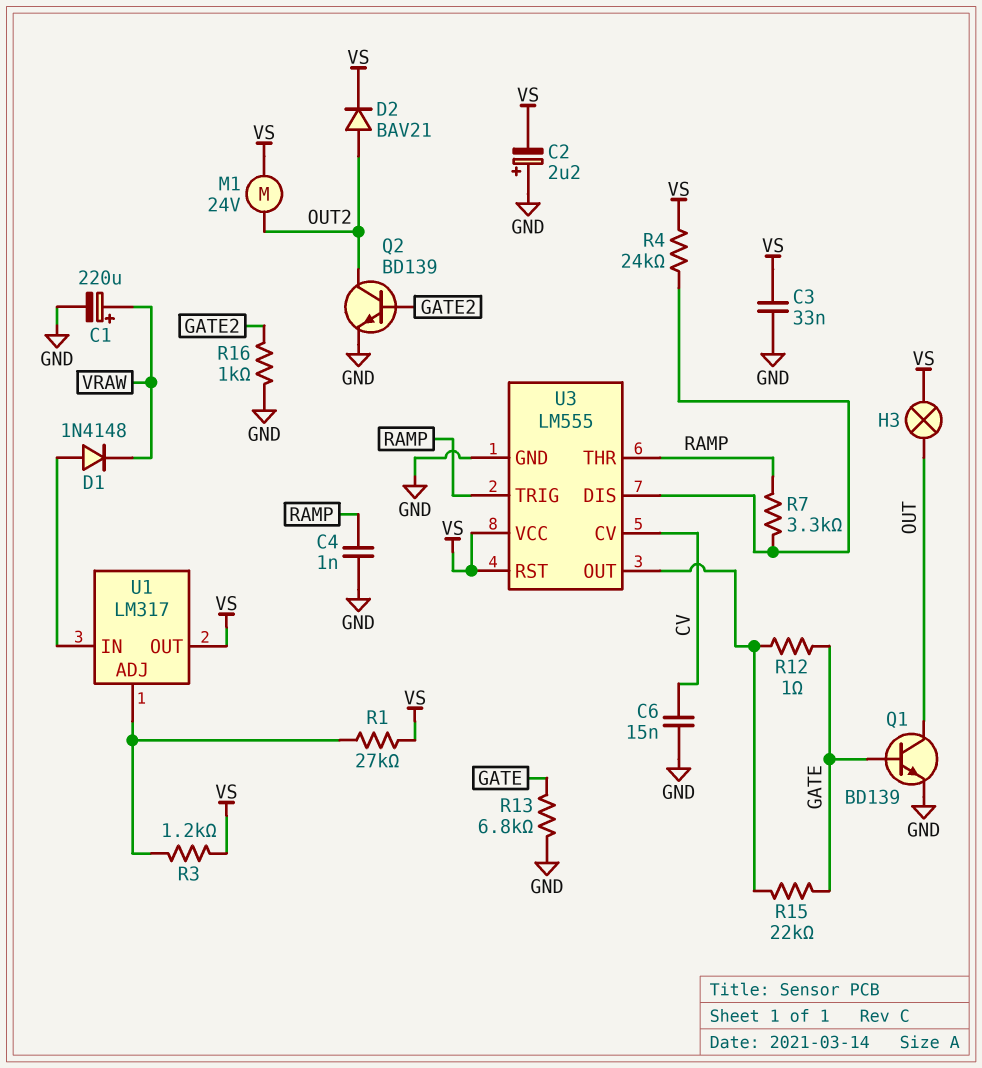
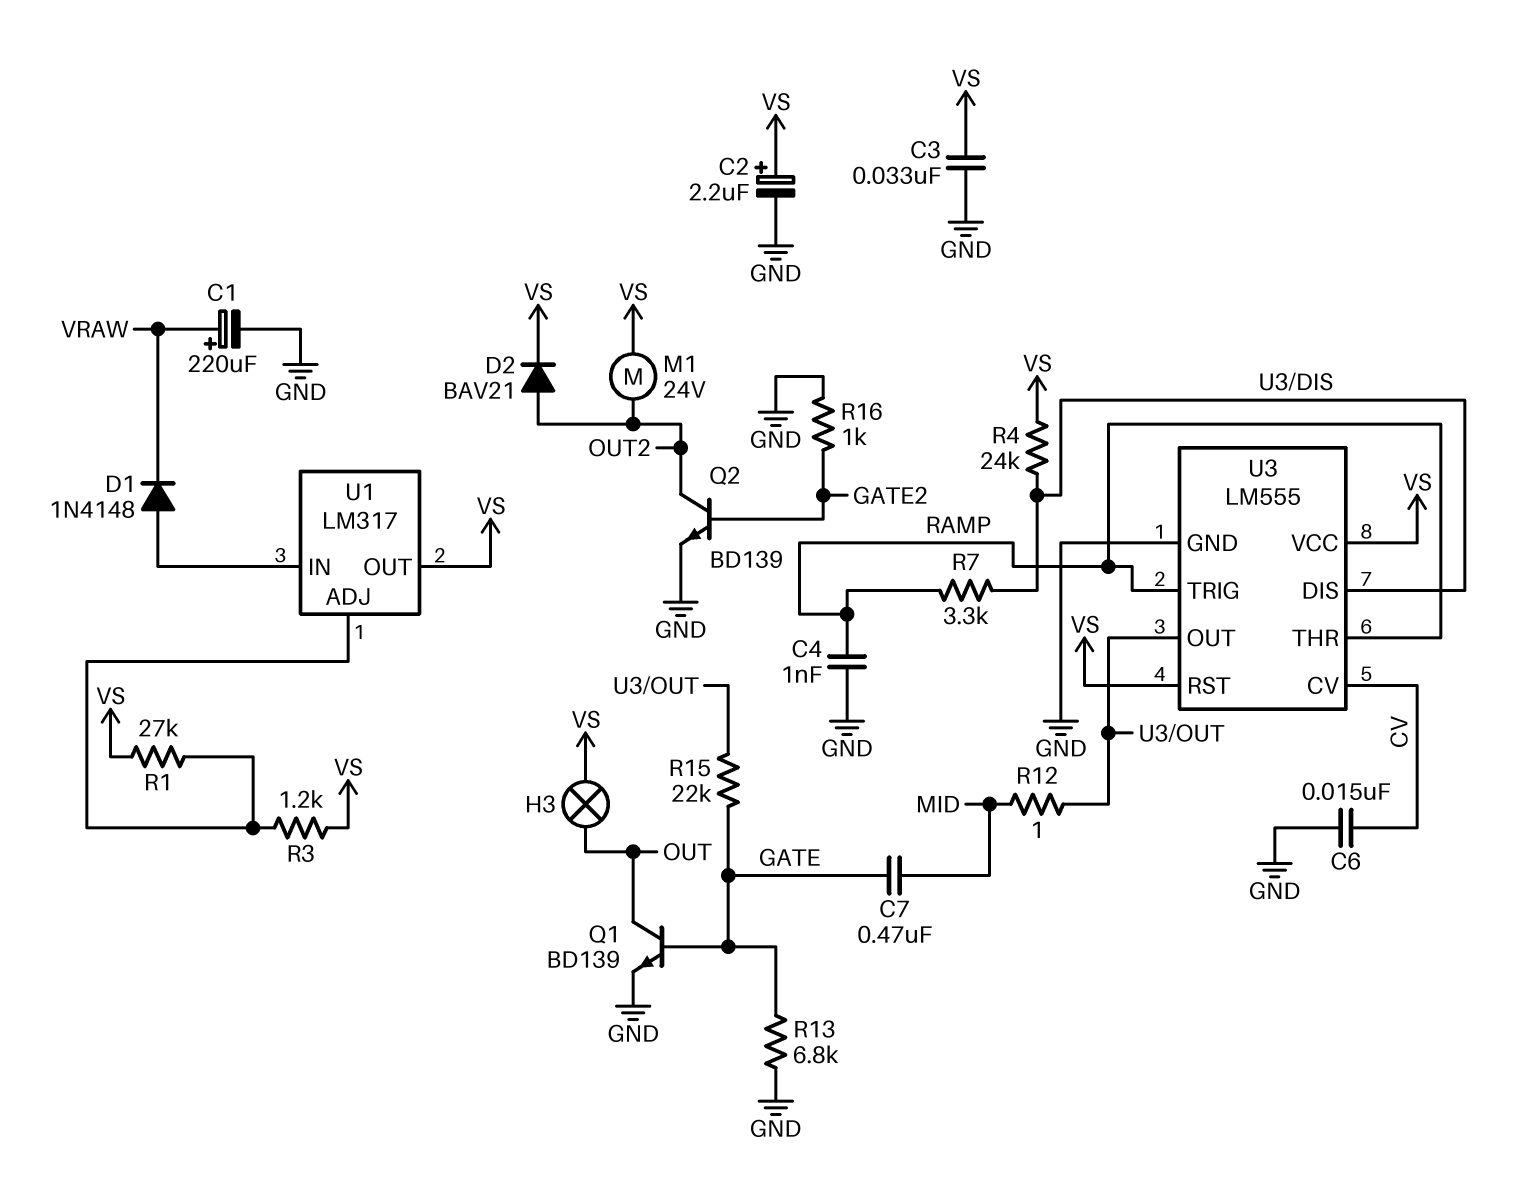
C2: 2.2uF (plus GND, minus VS) -> 2.2uF (plus VS, minus GND)
C7: none -> 470nF (GATE, MID)
R12: 1 (GATE, U3/OUT) -> 1 (MID, U3/OUT)

